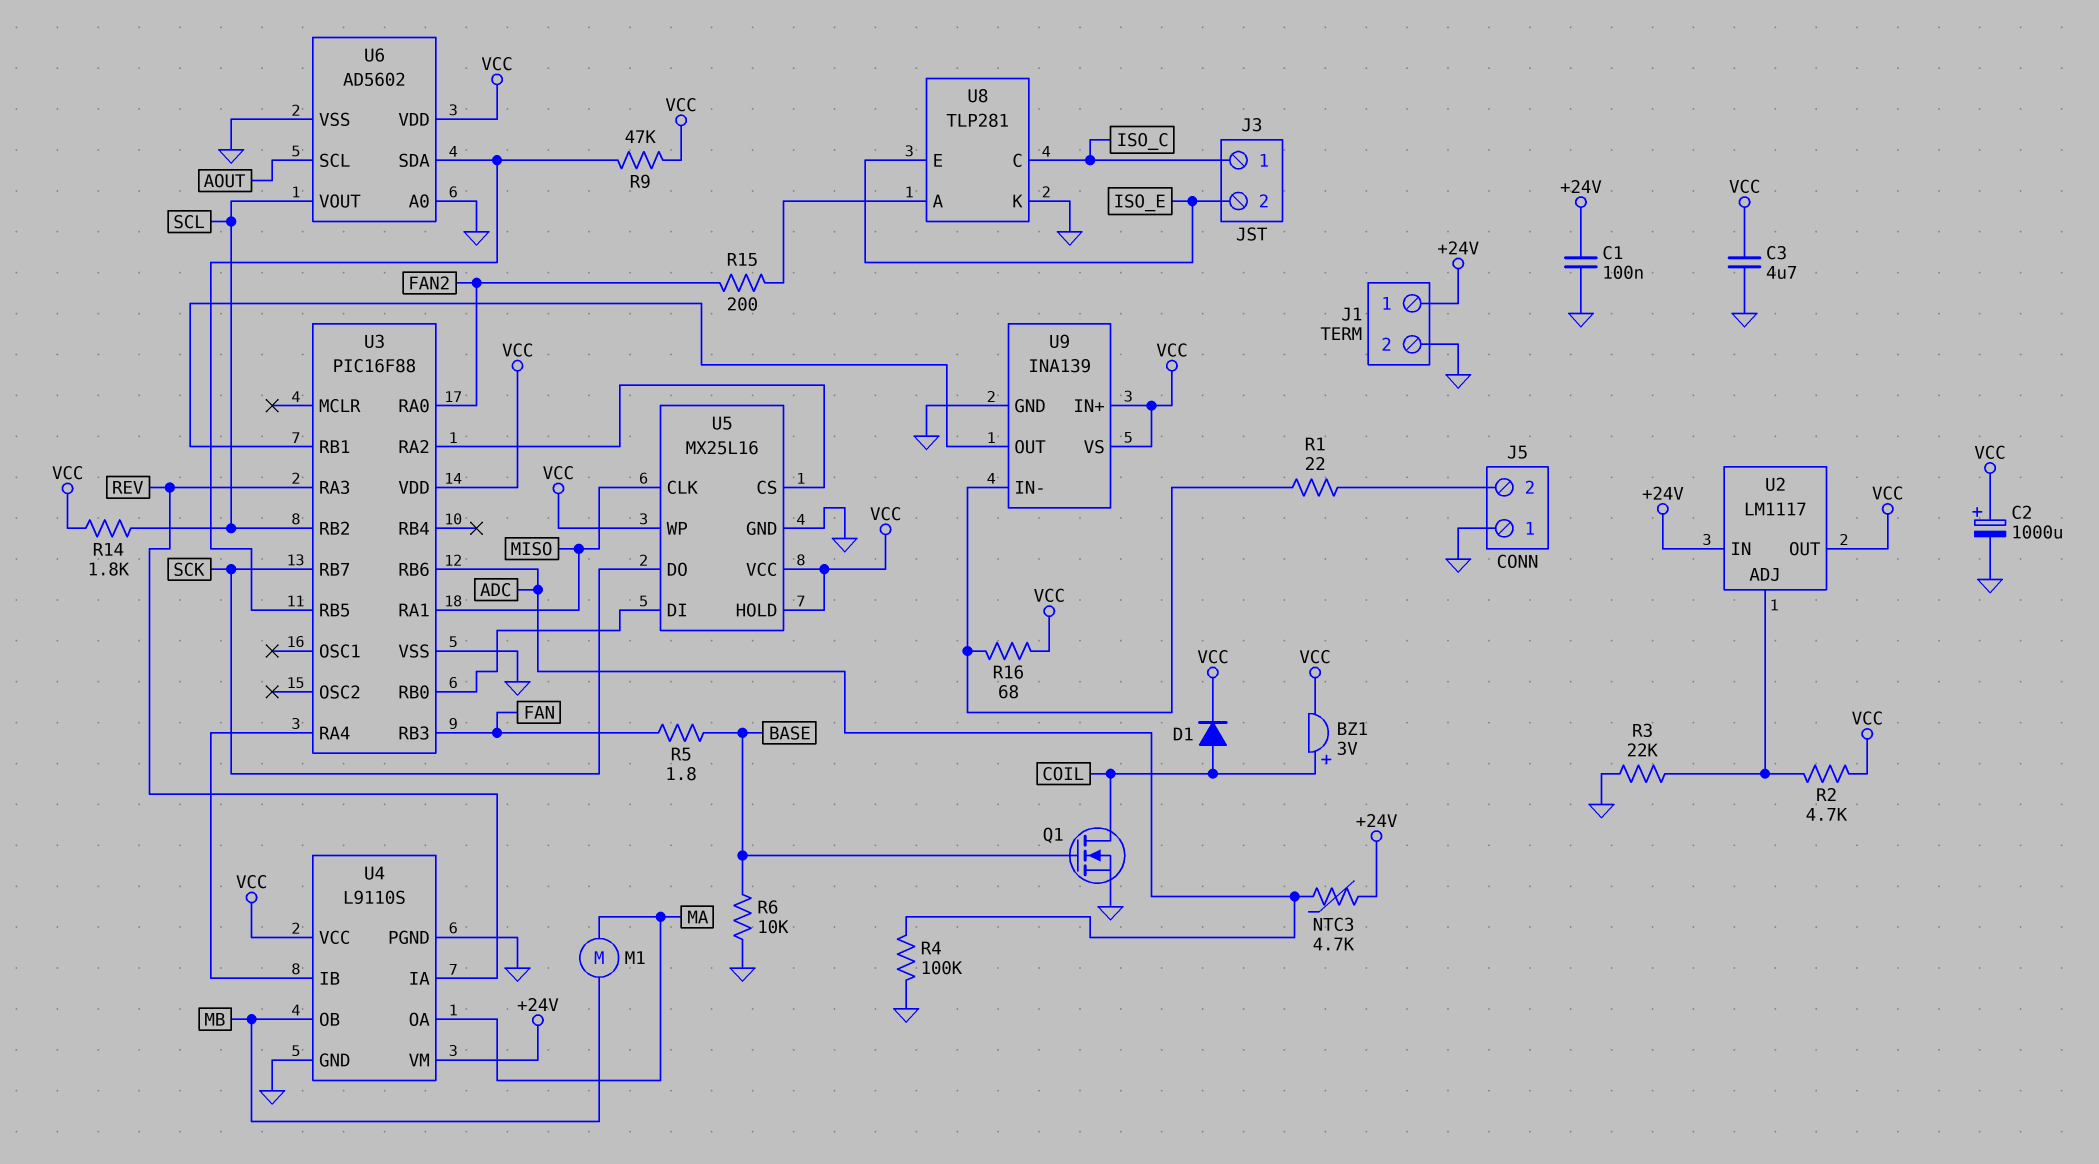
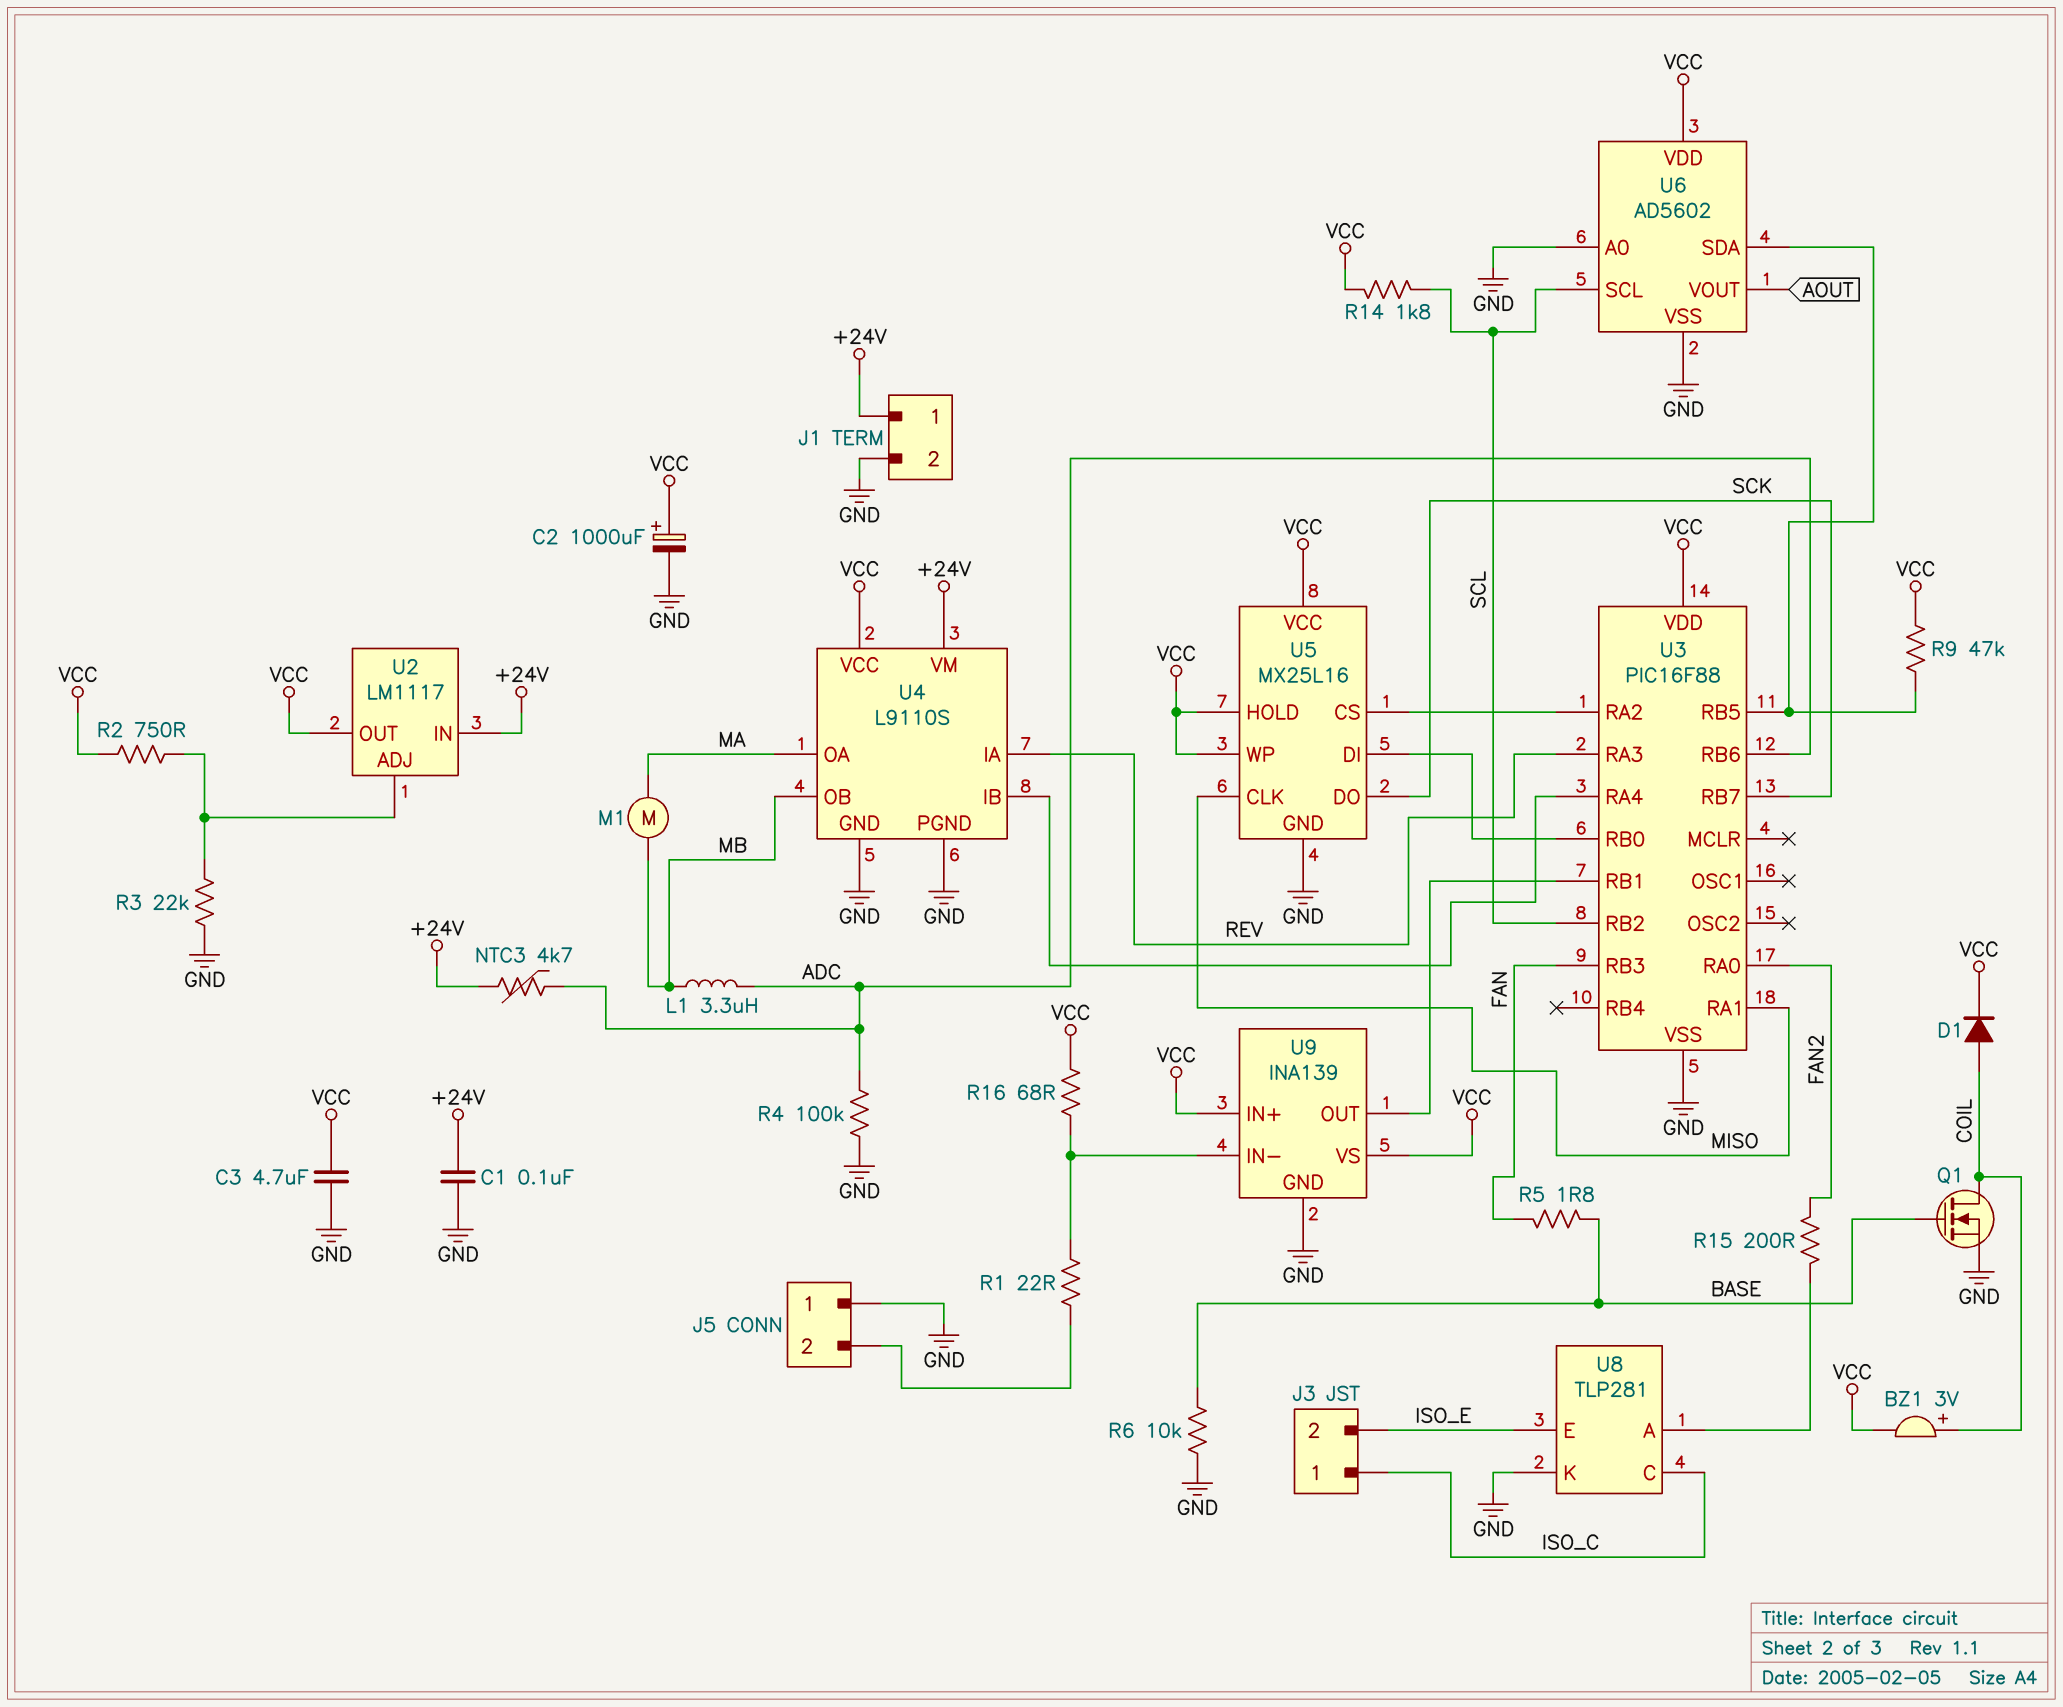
L1: none -> 3.3uH (ADC, MB)
R2: 4.7k (U2/ADJ, VCC) -> 750 (U2/ADJ, VCC)
U6 pin SCL: AOUT -> SCL
U6 pin VOUT: SCL -> AOUT

